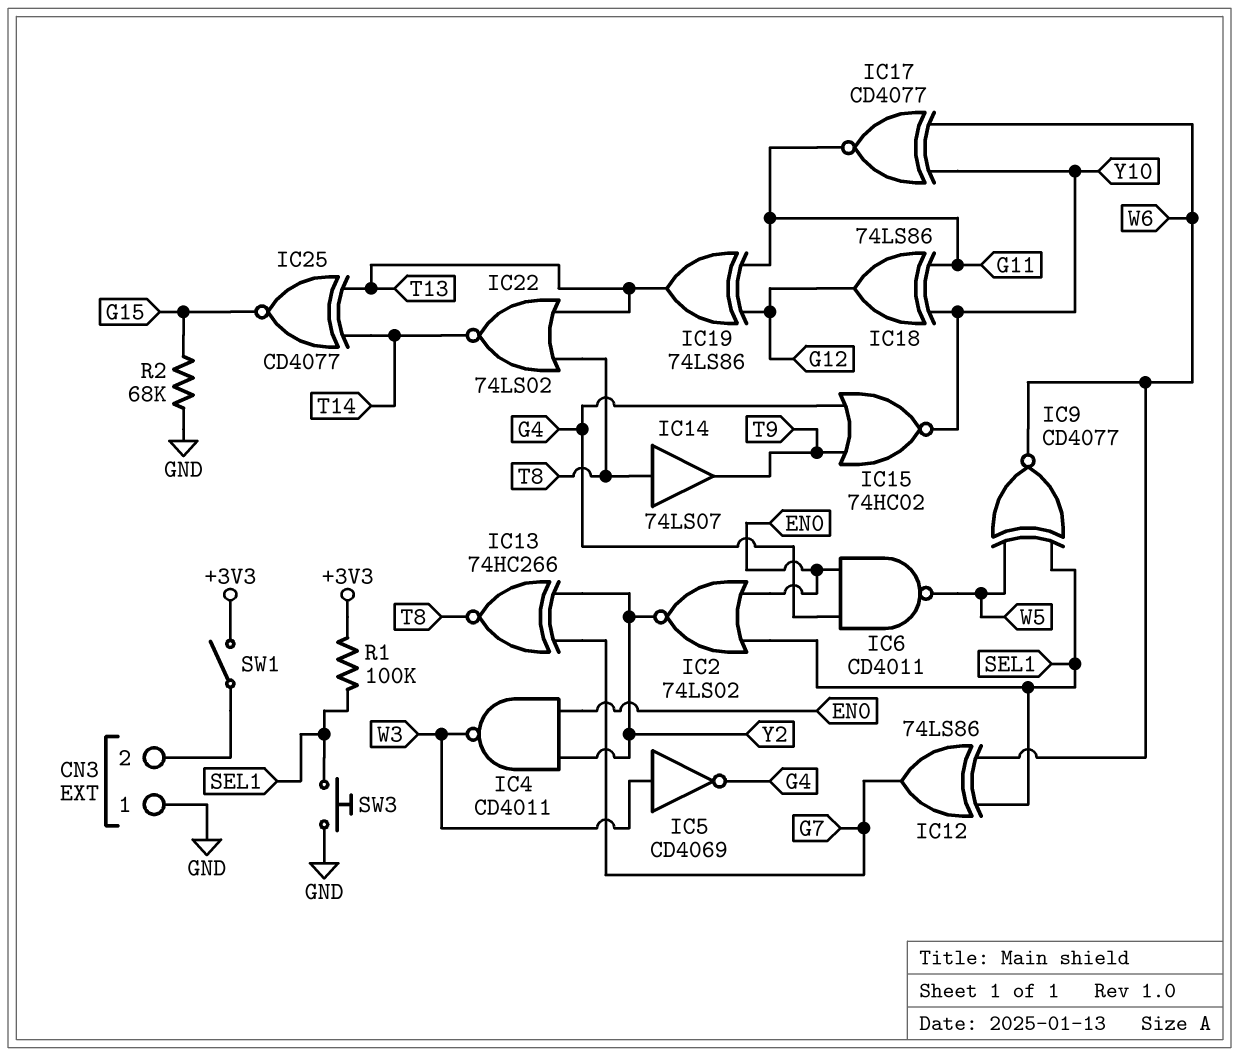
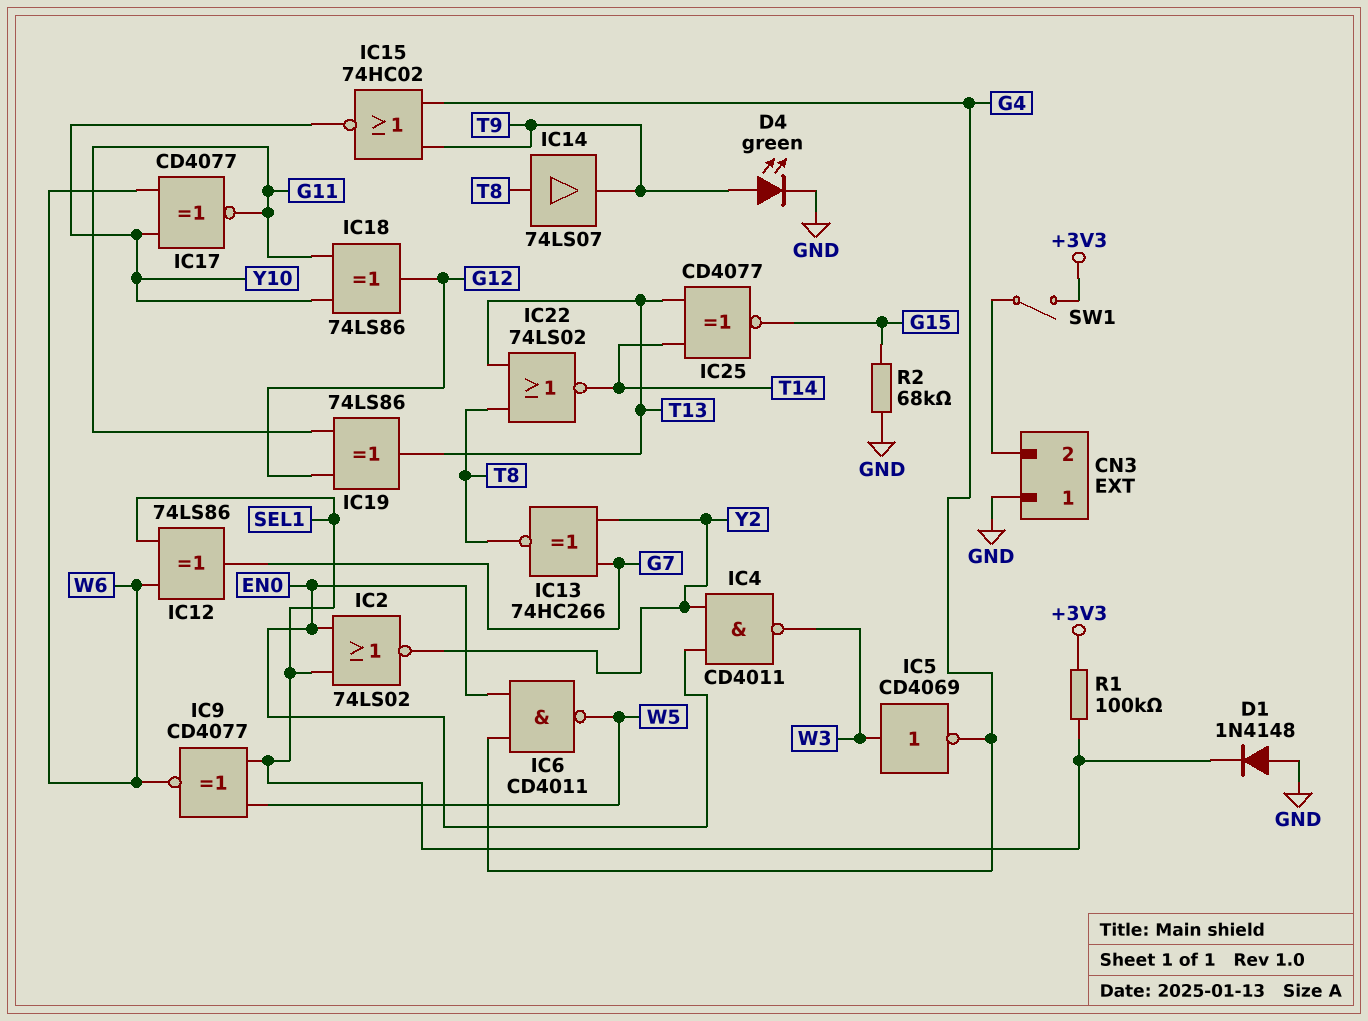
D1: none -> diode 1N4148 (A GND, K SEL1)
D4: none -> LED green (A T9, K GND)
SW3: button (GND, SEL1) -> none

